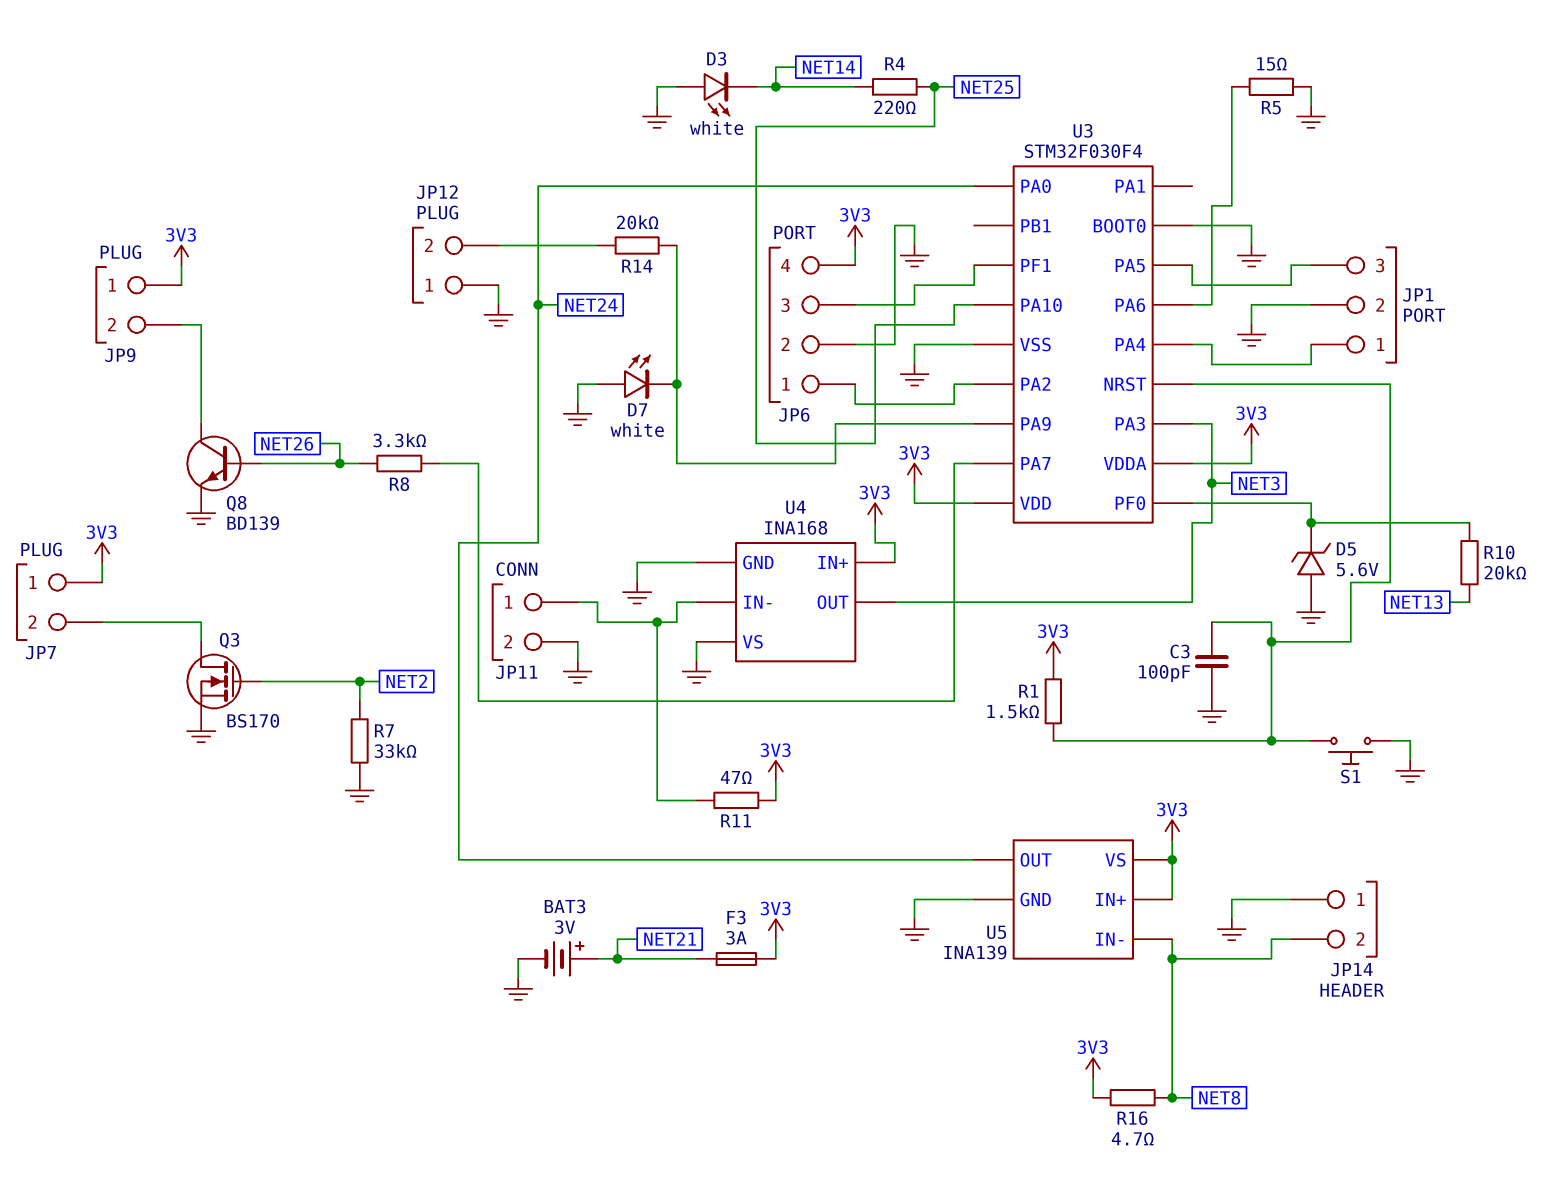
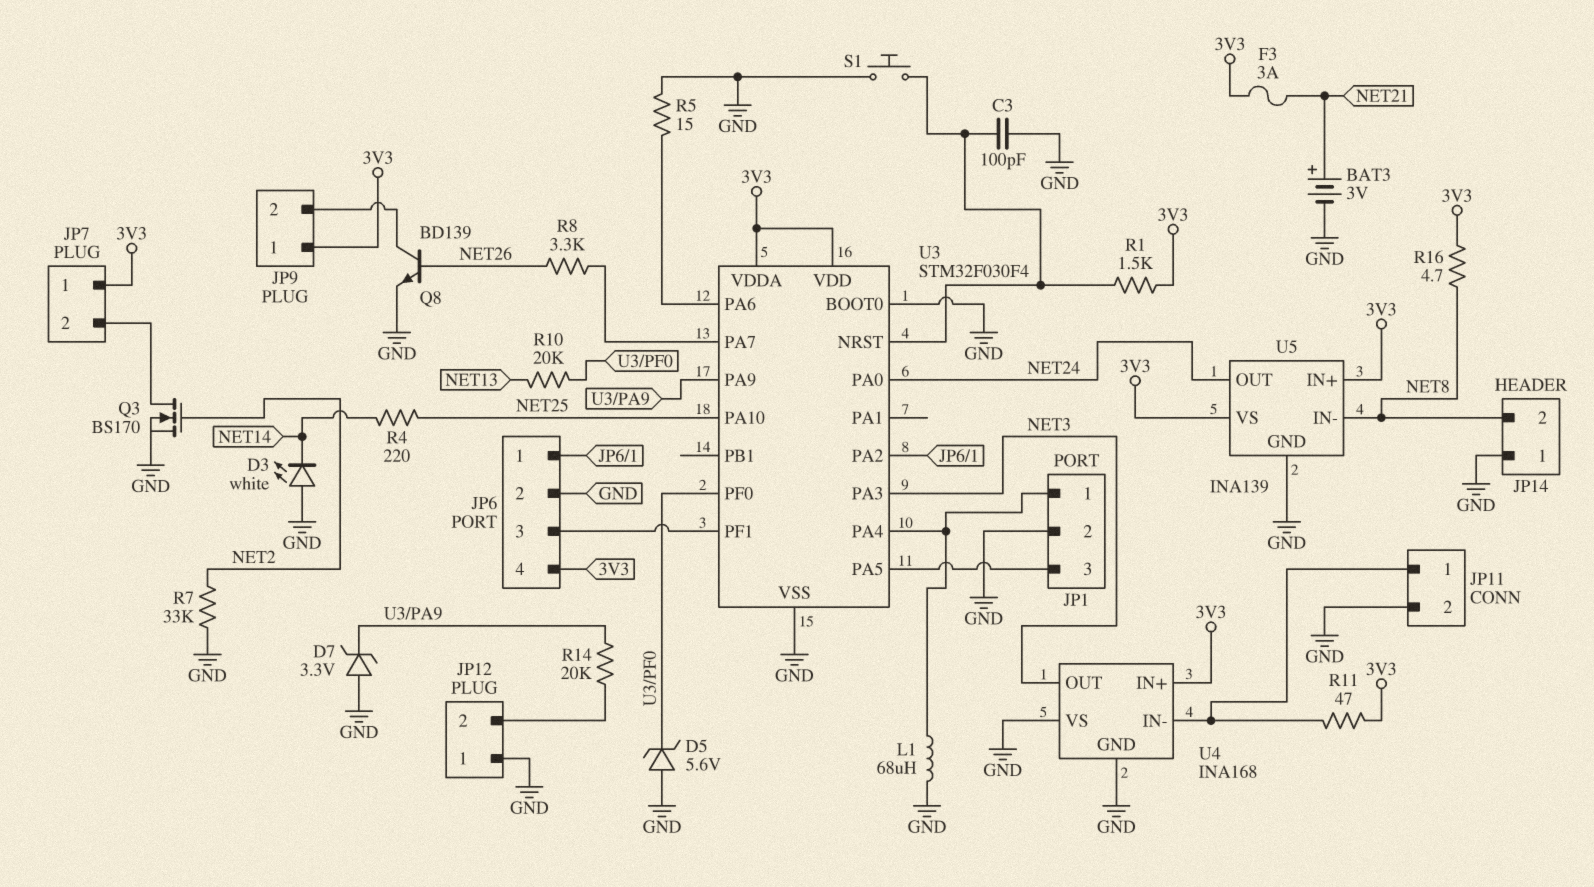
D7: LED white (A GND, K U3/PA9) -> zener 3.3V (A GND, K U3/PA9)
L1: none -> 68uH (GND, JP1/1)

